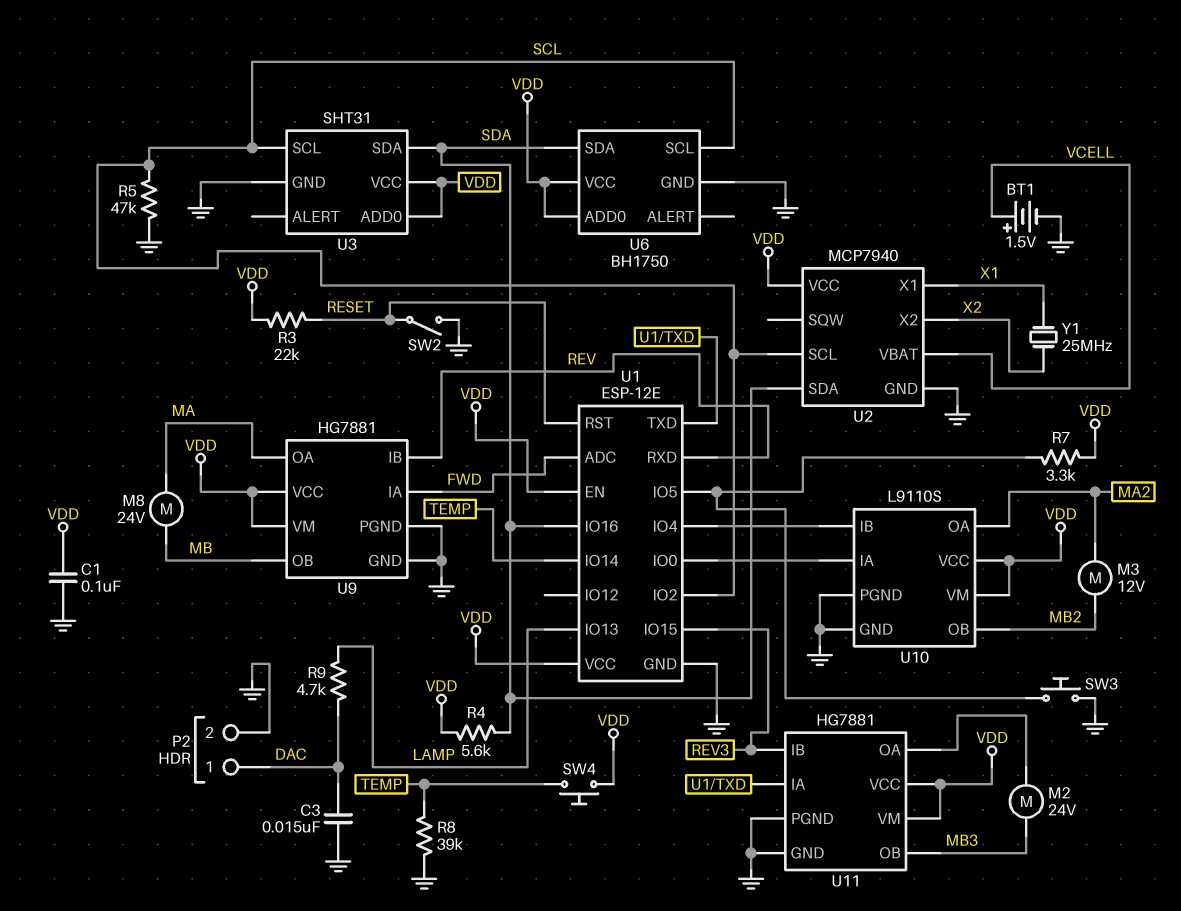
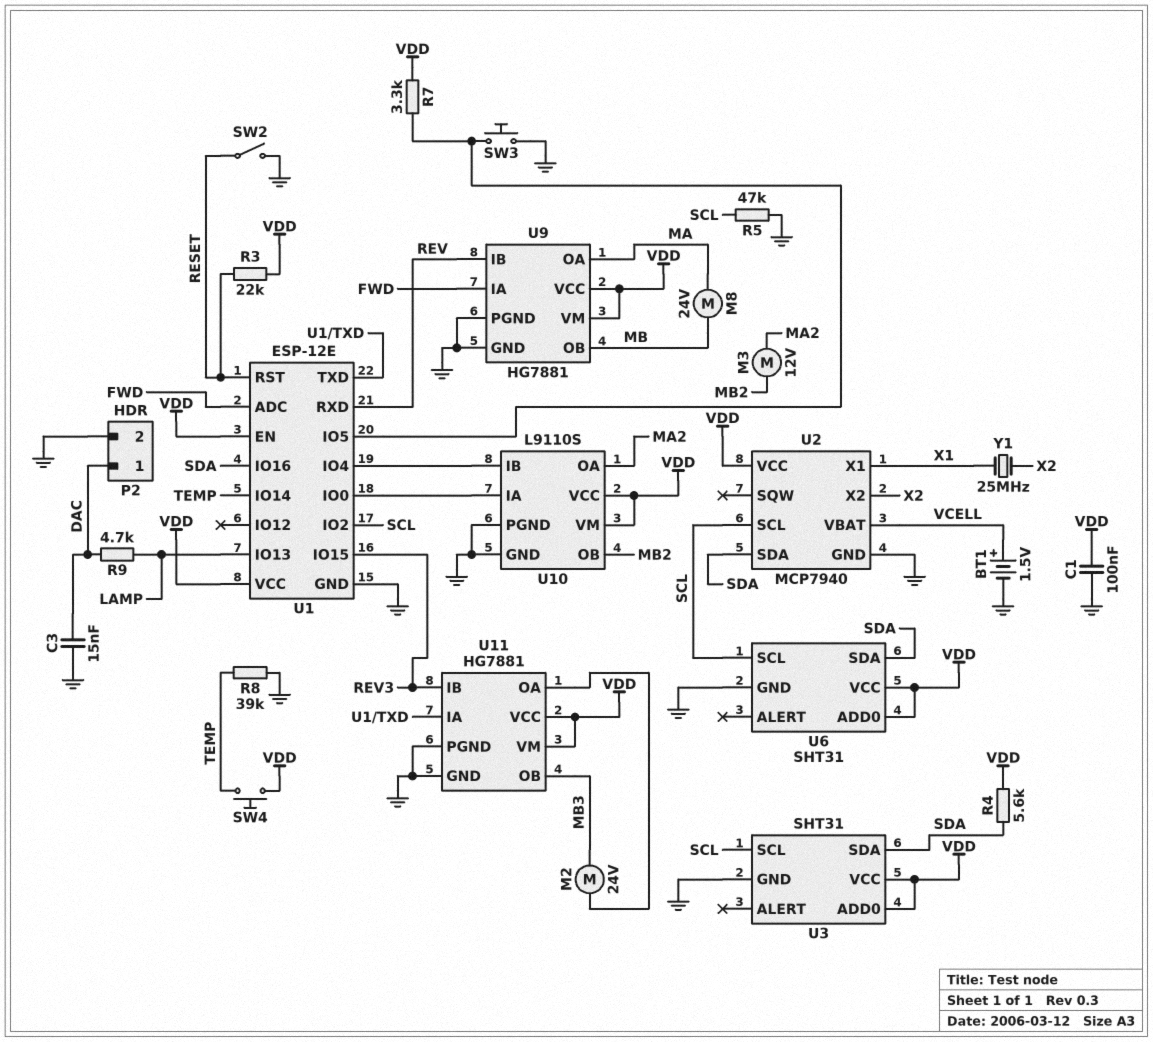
U6: BH1750 -> SHT31

